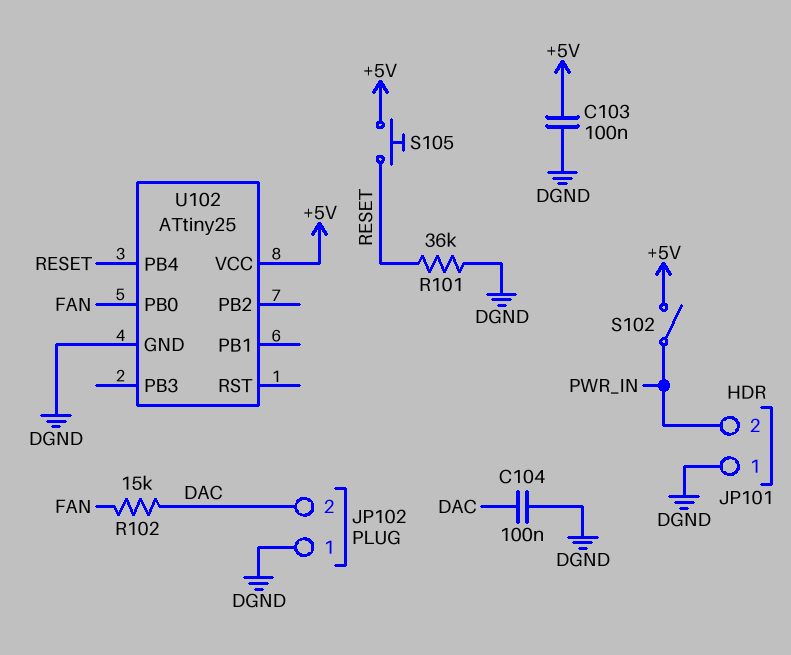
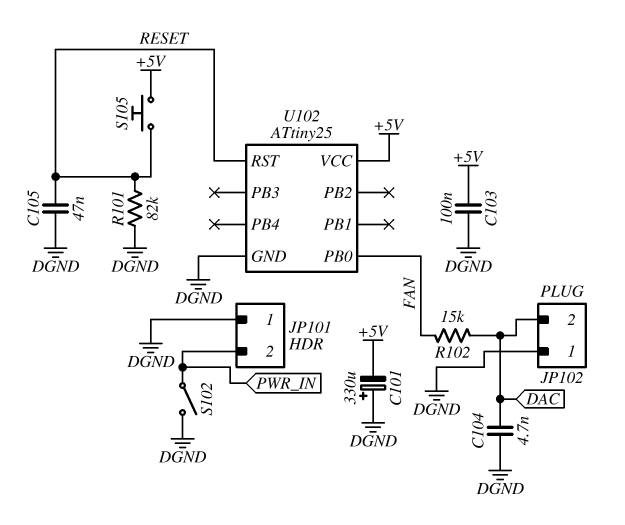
C101: none -> 330uF (plus DGND, minus +5V)
C104: 100nF (DAC, DGND) -> 4.7nF (DAC, DGND)
C105: none -> 47nF (DGND, RESET)
R101: 36k (DGND, RESET) -> 82k (DGND, RESET)
S102: switch (+5V, PWR_IN) -> switch (DGND, PWR_IN)
U102 pin PB4: RESET -> none
U102 pin RST: none -> RESET

